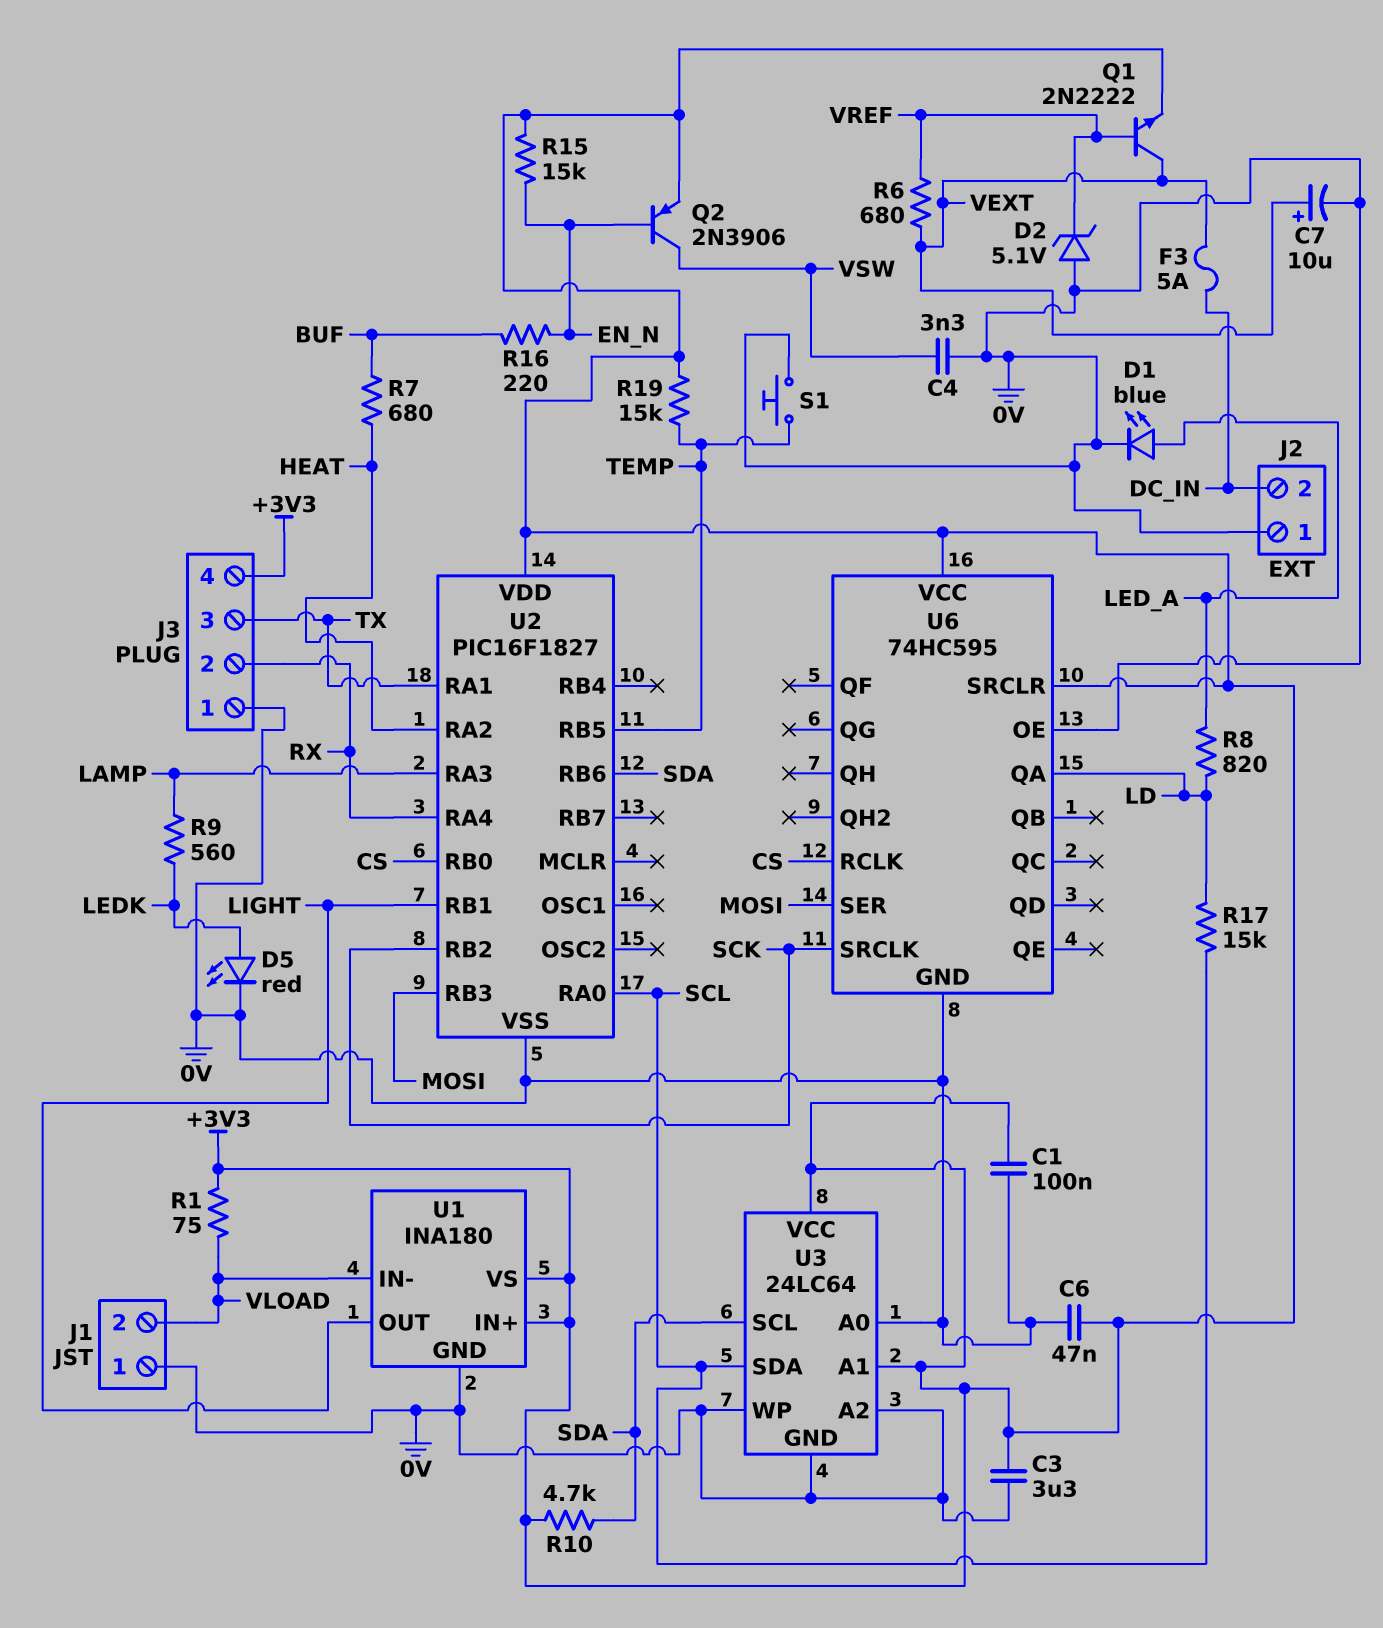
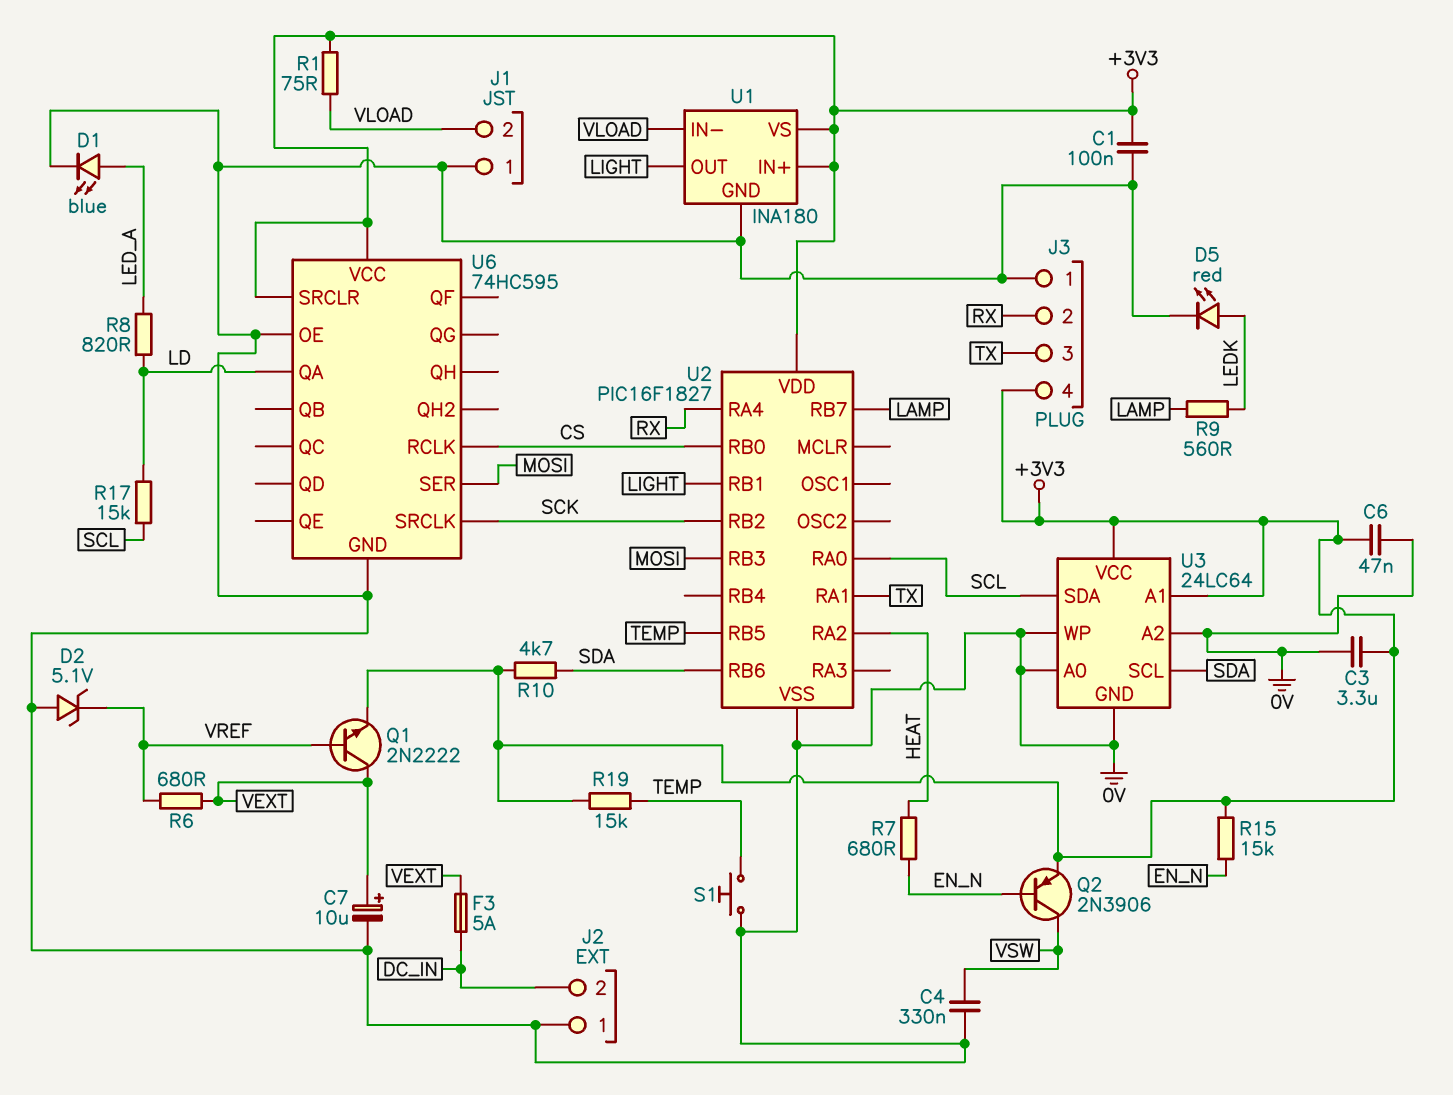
C4: 3.3nF (0V, VSW) -> 330nF (0V, VSW)
R7: 680 (BUF, HEAT) -> 680 (EN_N, HEAT)
R16: 220 (BUF, EN_N) -> none
U2 pin RA3: LAMP -> none
U2 pin RB7: none -> LAMP

